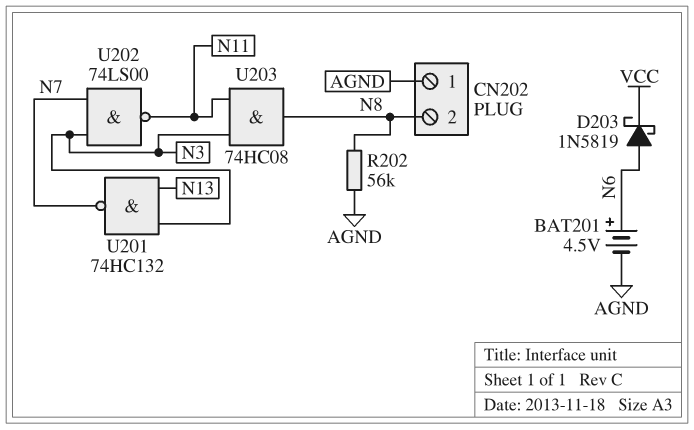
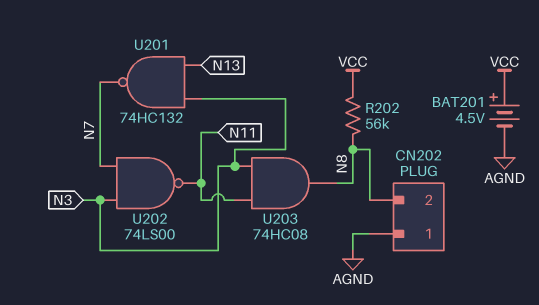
BAT201: 4.5V (plus N6, minus AGND) -> 4.5V (plus VCC, minus AGND)
D203: schottky 1N5819 (A N6, K VCC) -> none
R202: 56k (AGND, N8) -> 56k (N8, VCC)

